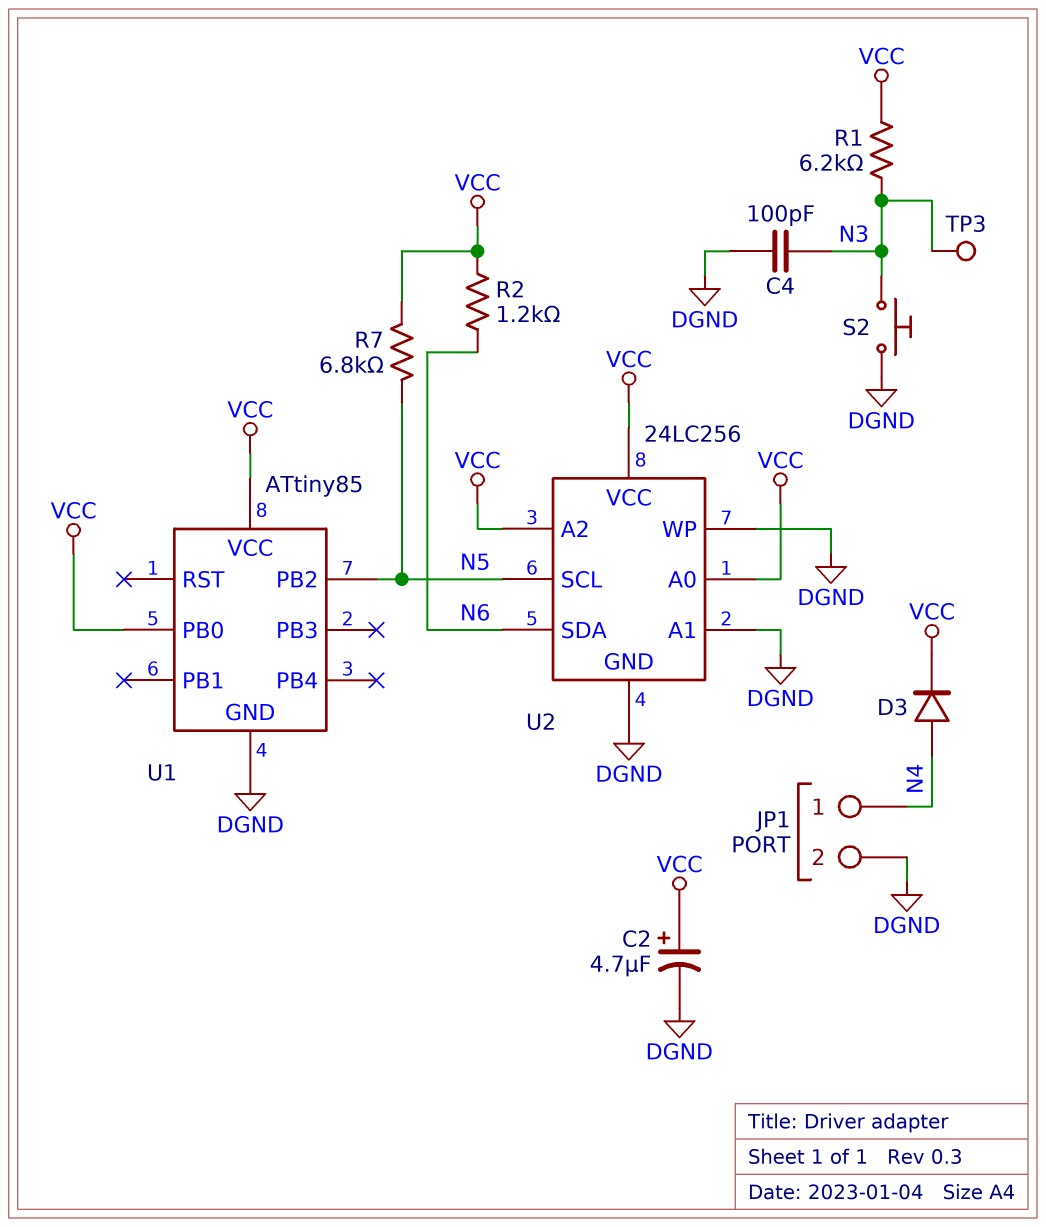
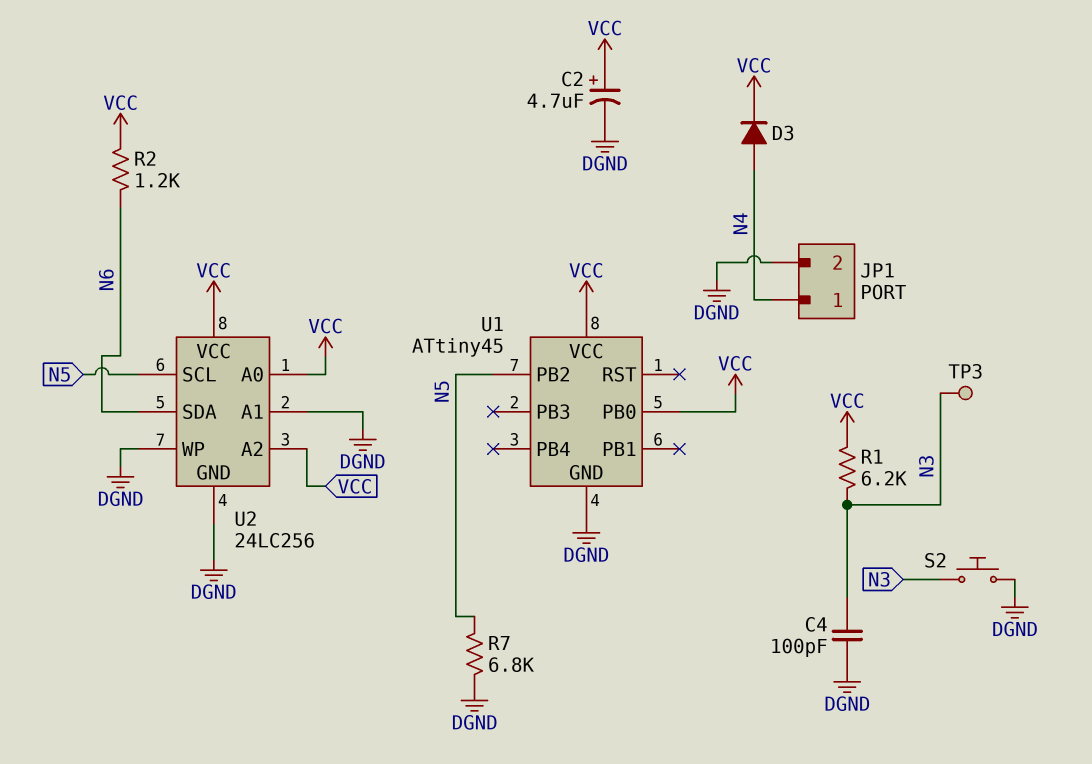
R7: 6.8k (N5, VCC) -> 6.8k (DGND, N5)
U1: ATtiny85 -> ATtiny45

